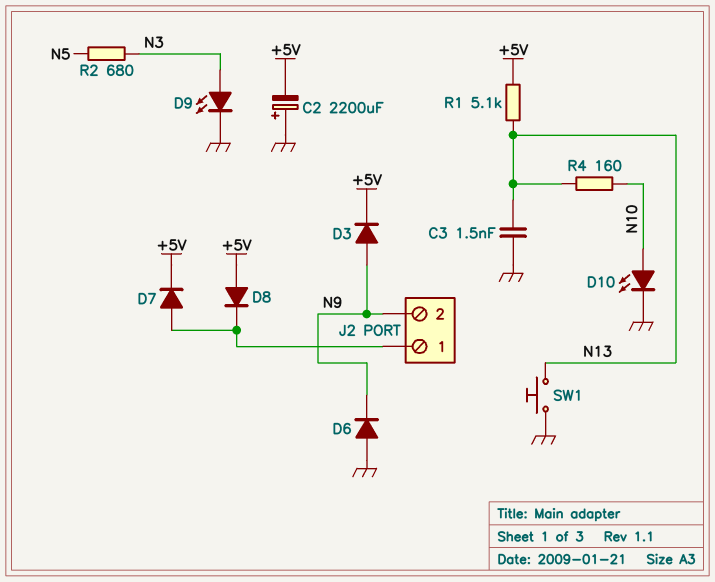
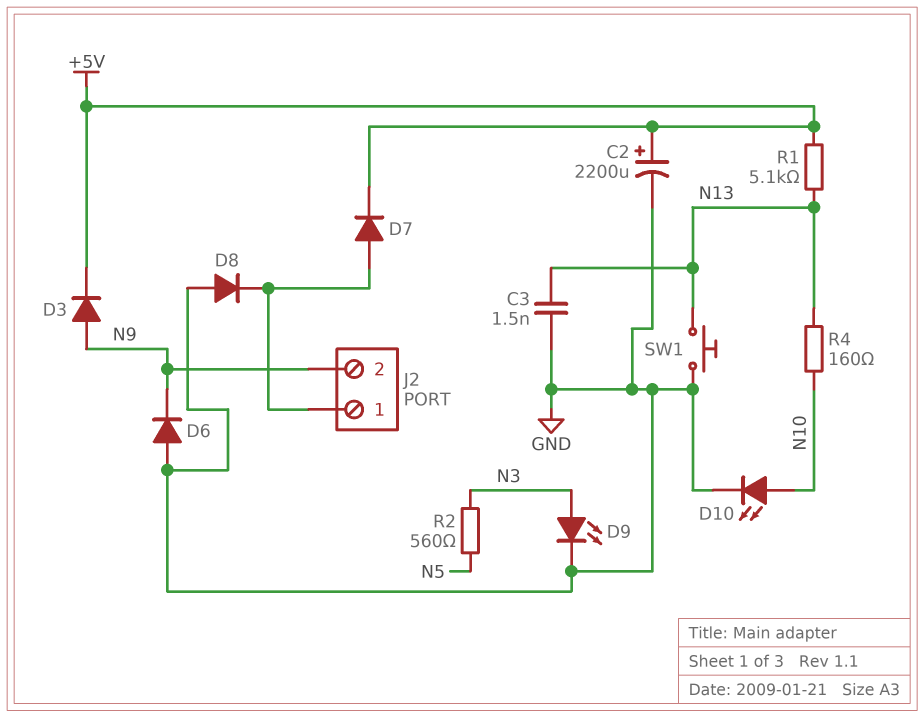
C2: 2200uF (plus GND, minus +5V) -> 2200uF (plus +5V, minus GND)
D8: diode (A +5V, K J2/1) -> diode (A GND, K J2/1)
R2: 680 (N3, N5) -> 560 (N3, N5)

